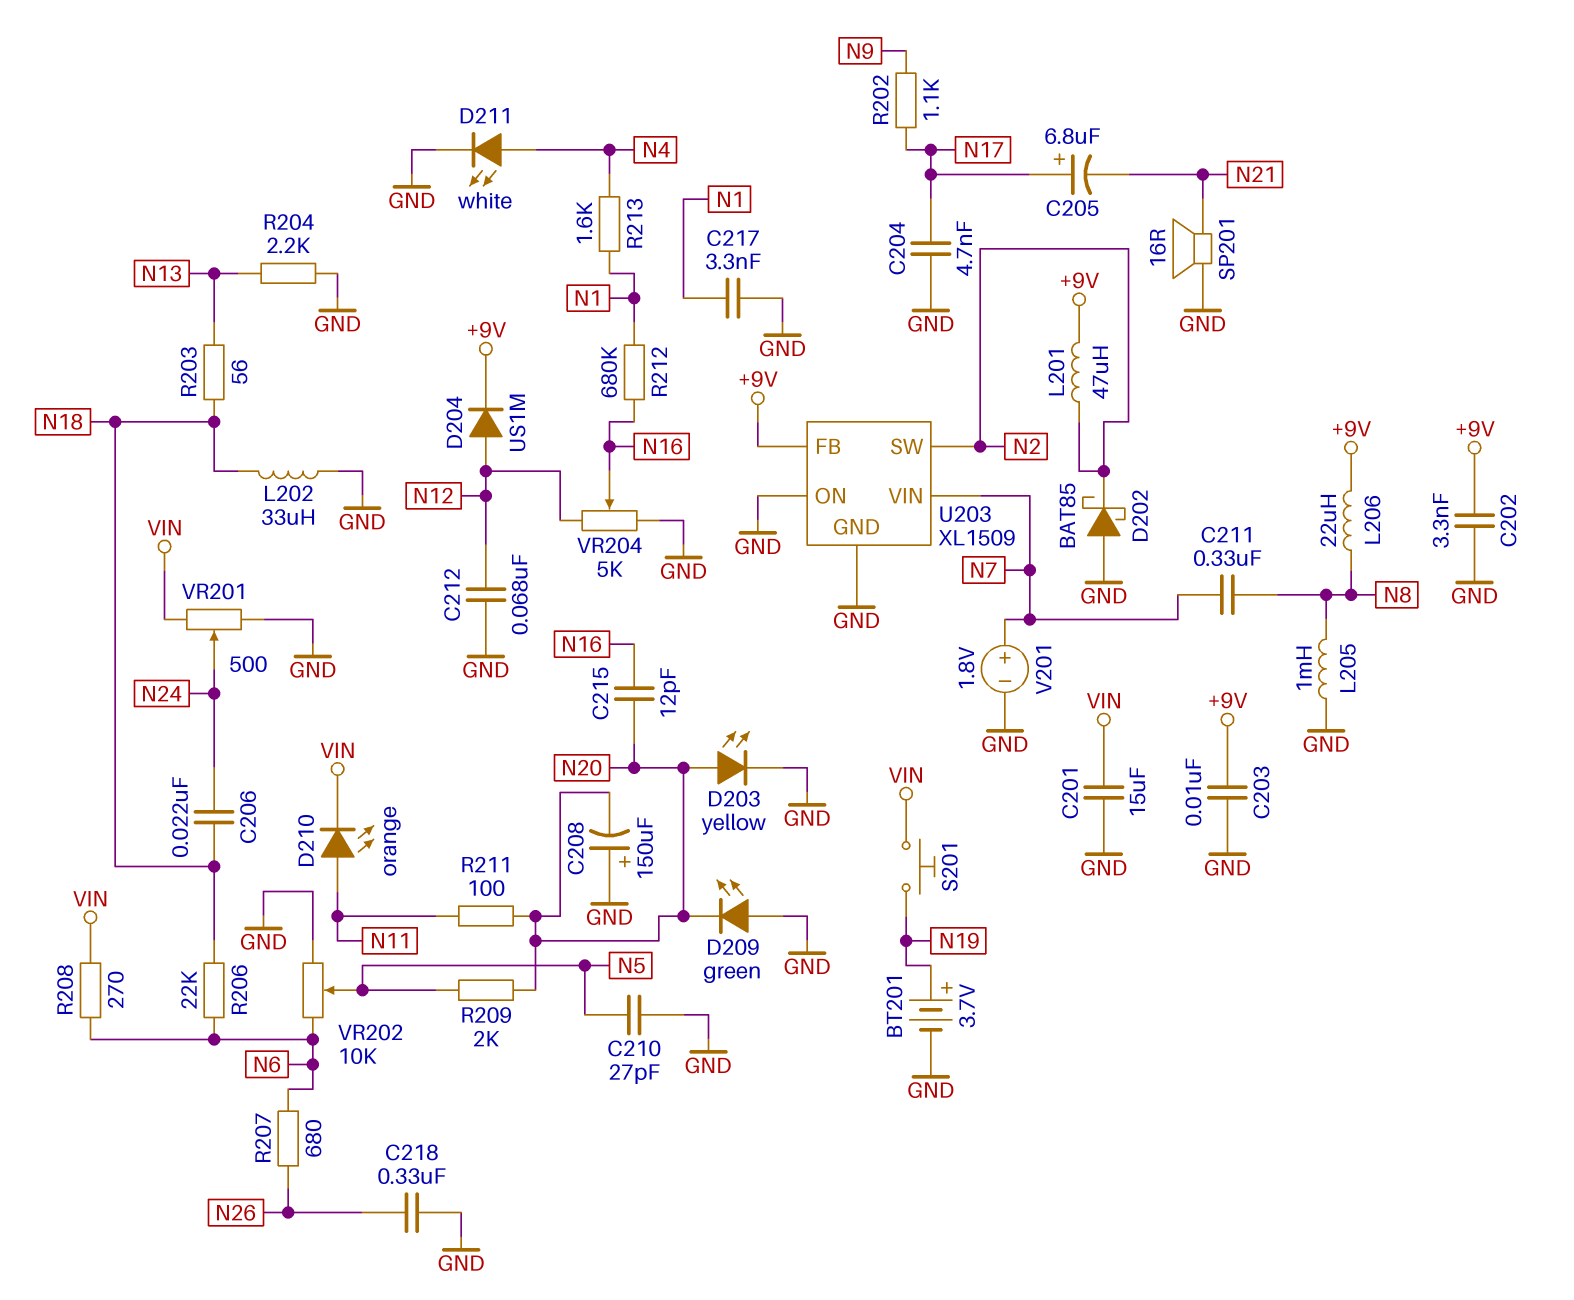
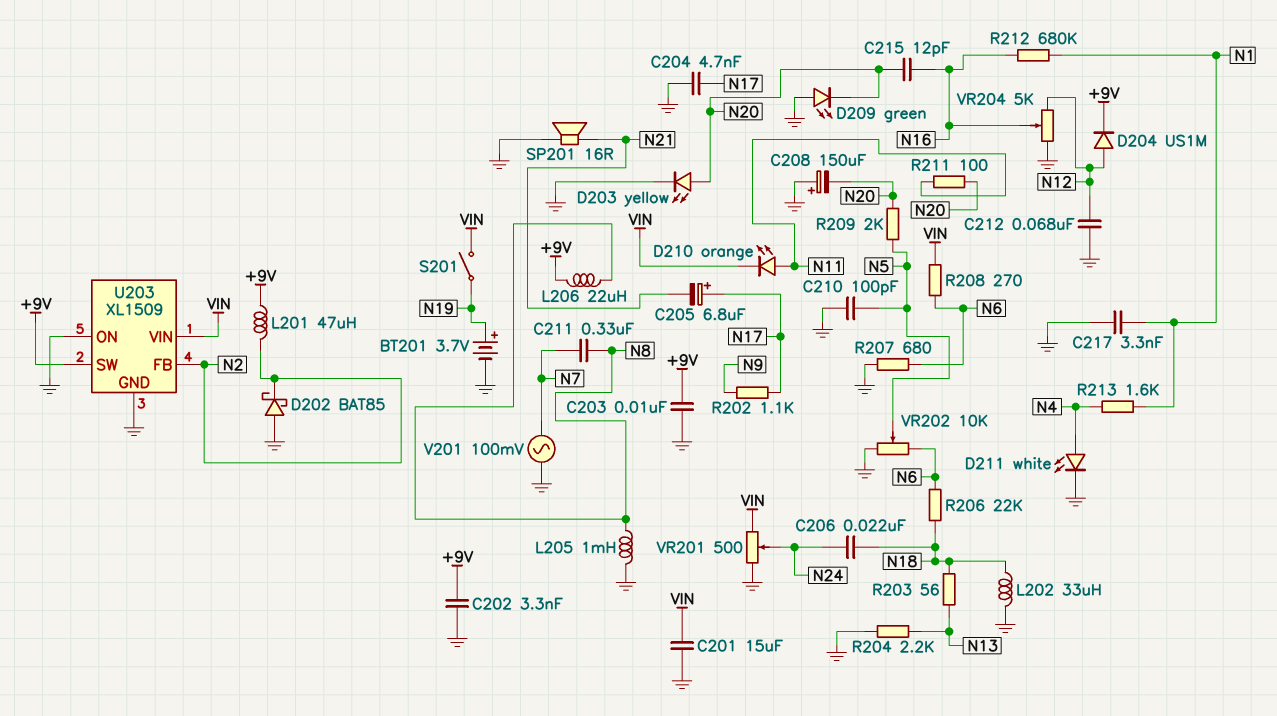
C210: 27pF (GND, N5) -> 100pF (GND, N5)
C218: 330nF (GND, N26) -> none
R207: 680 (N6, N26) -> 680 (GND, N6)
S201: button (N19, VIN) -> switch (N19, VIN)
U203 pin FB: +9V -> N2
U203 pin SW: N2 -> +9V
U203 pin VIN: N7 -> VIN
V201: 1.8V (plus N7, minus GND) -> AC 100mV (GND, N7)

